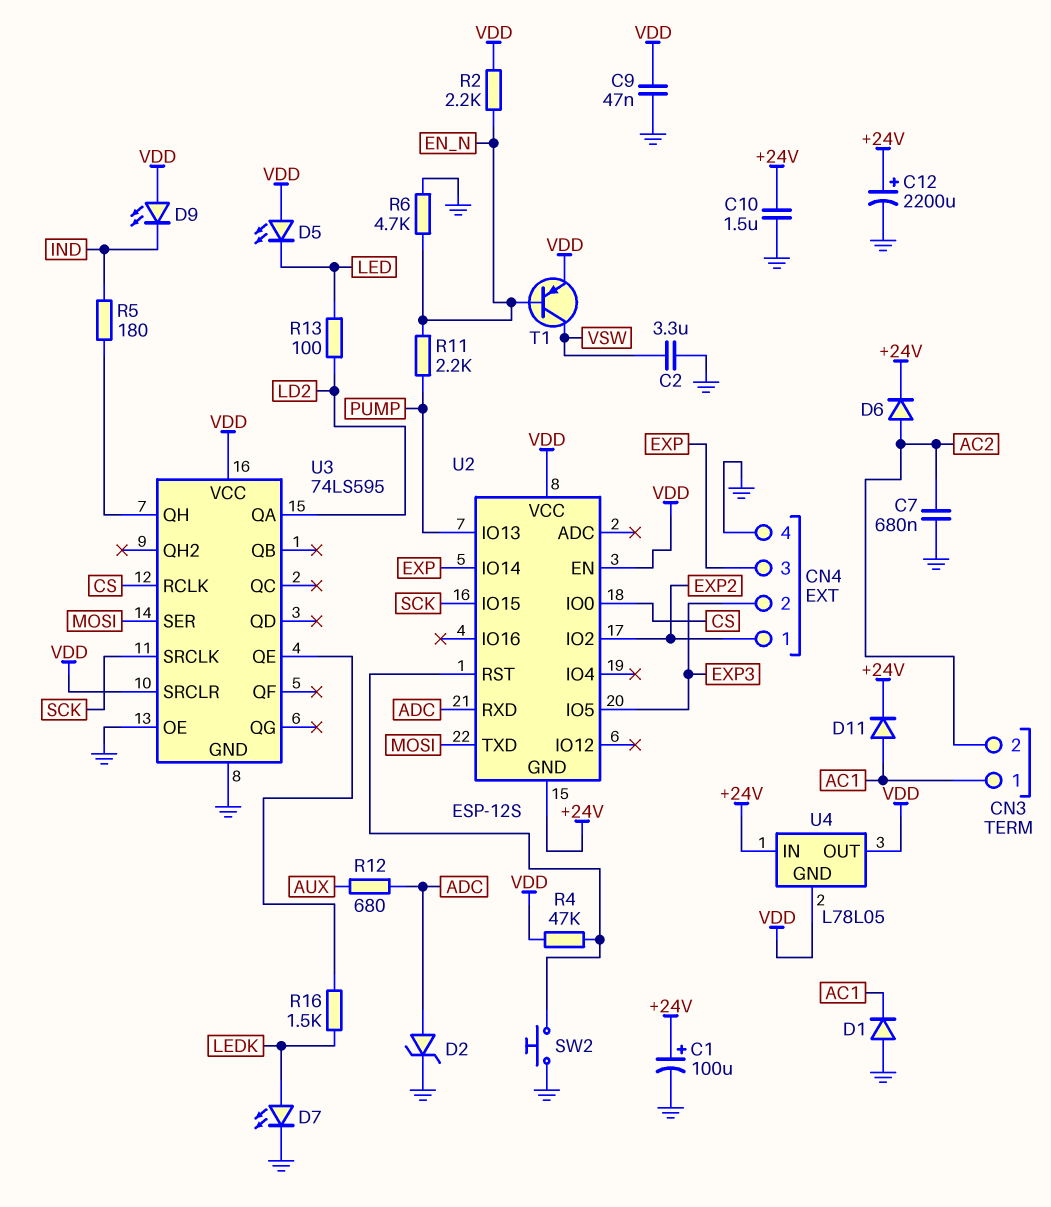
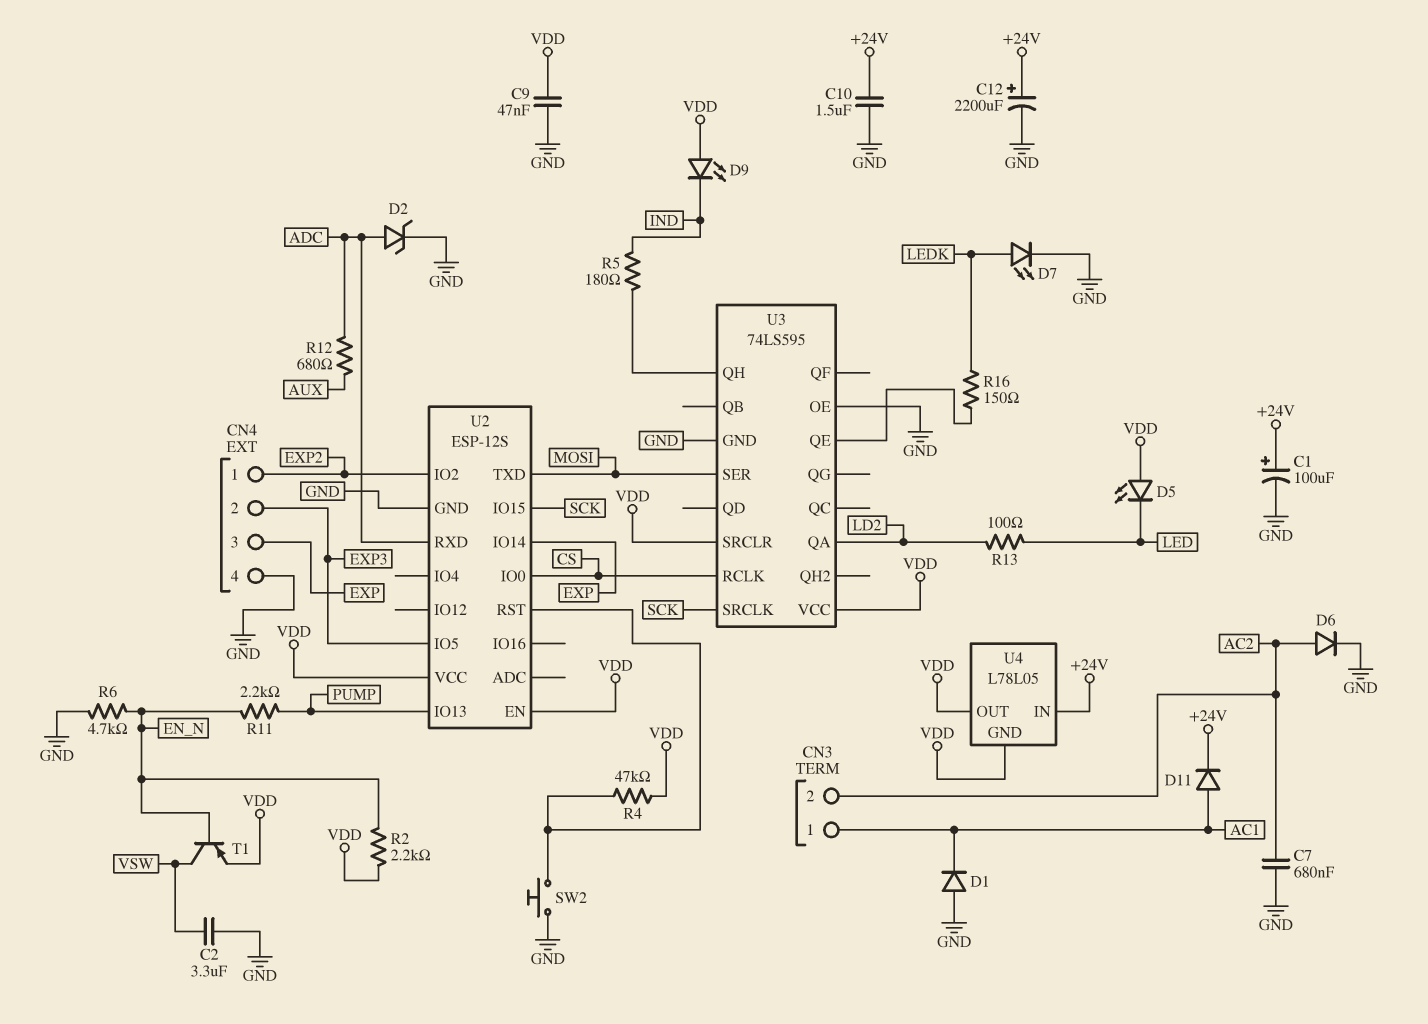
D6: diode (A AC2, K +24V) -> diode (A AC2, K GND)
R16: 1.5k (LEDK, U3/QE) -> 150 (LEDK, U3/QE)
U2 pin GND: +24V -> GND

